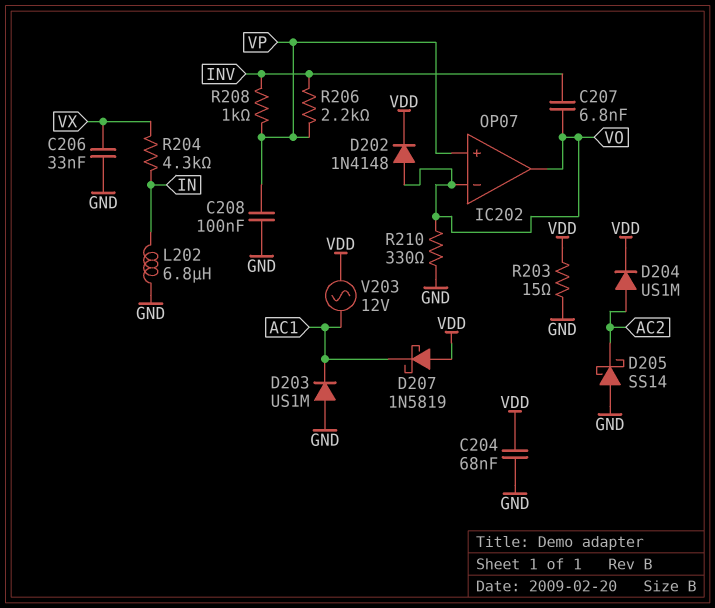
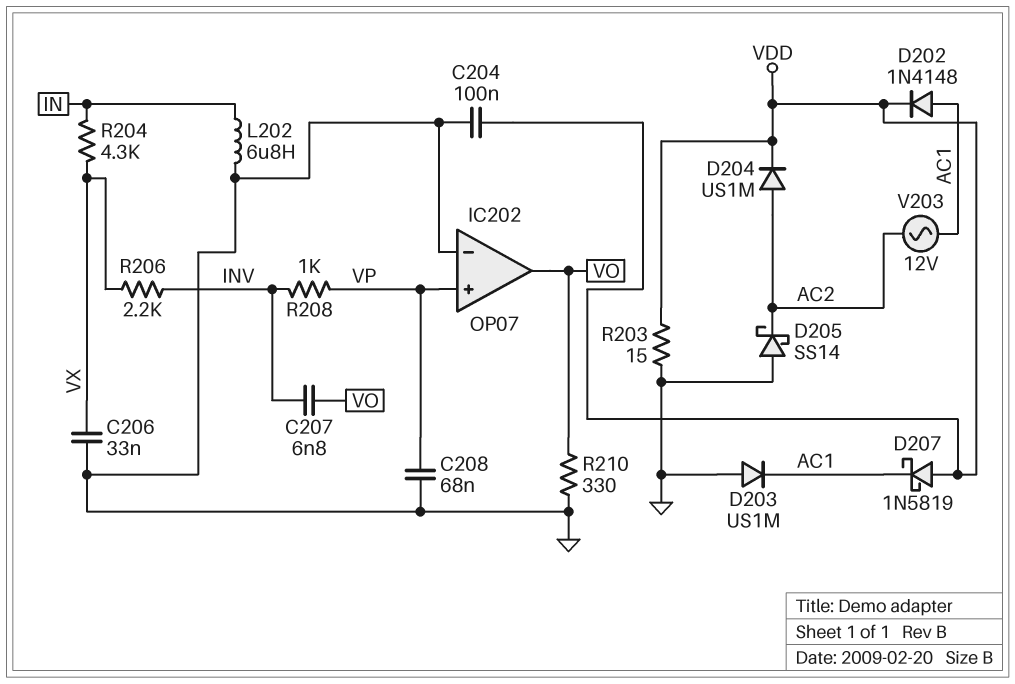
C204: 68nF (GND, VDD) -> 100nF (GND, VDD)
C208: 100nF (GND, VP) -> 68nF (GND, VP)
D202: diode 1N4148 (A VO, K VDD) -> diode 1N4148 (A AC1, K VDD)
IC202 pin in-: VO -> GND
R206: 2.2k (INV, VP) -> 2.2k (INV, VX)
V203: AC 12V (AC1, VDD) -> AC 12V (AC1, AC2)

